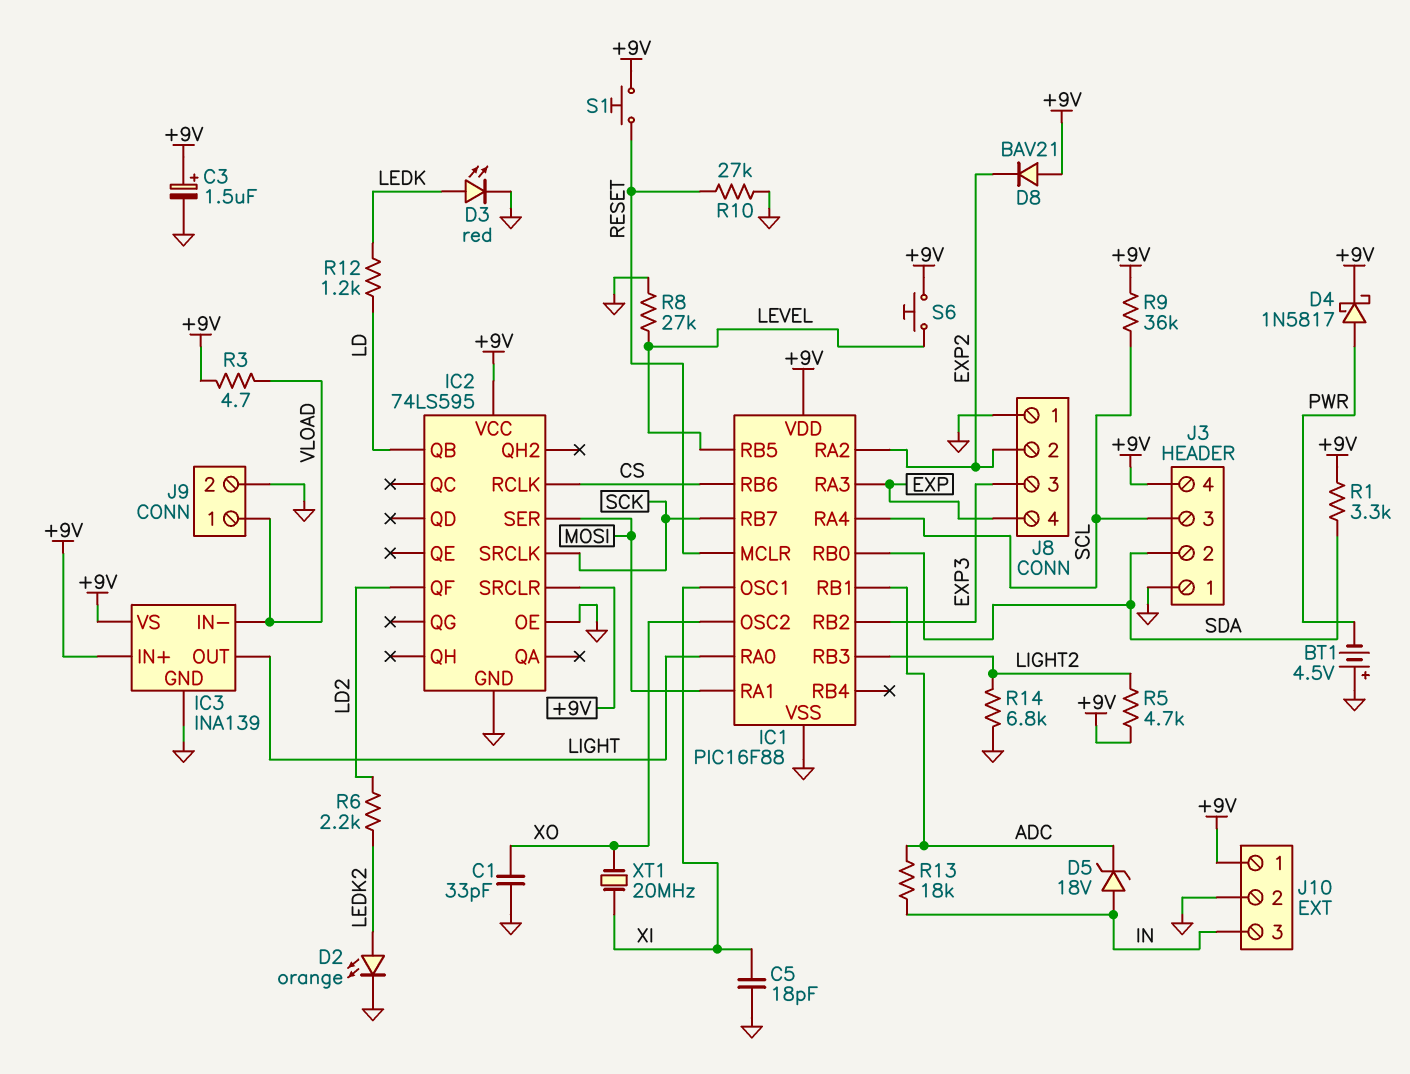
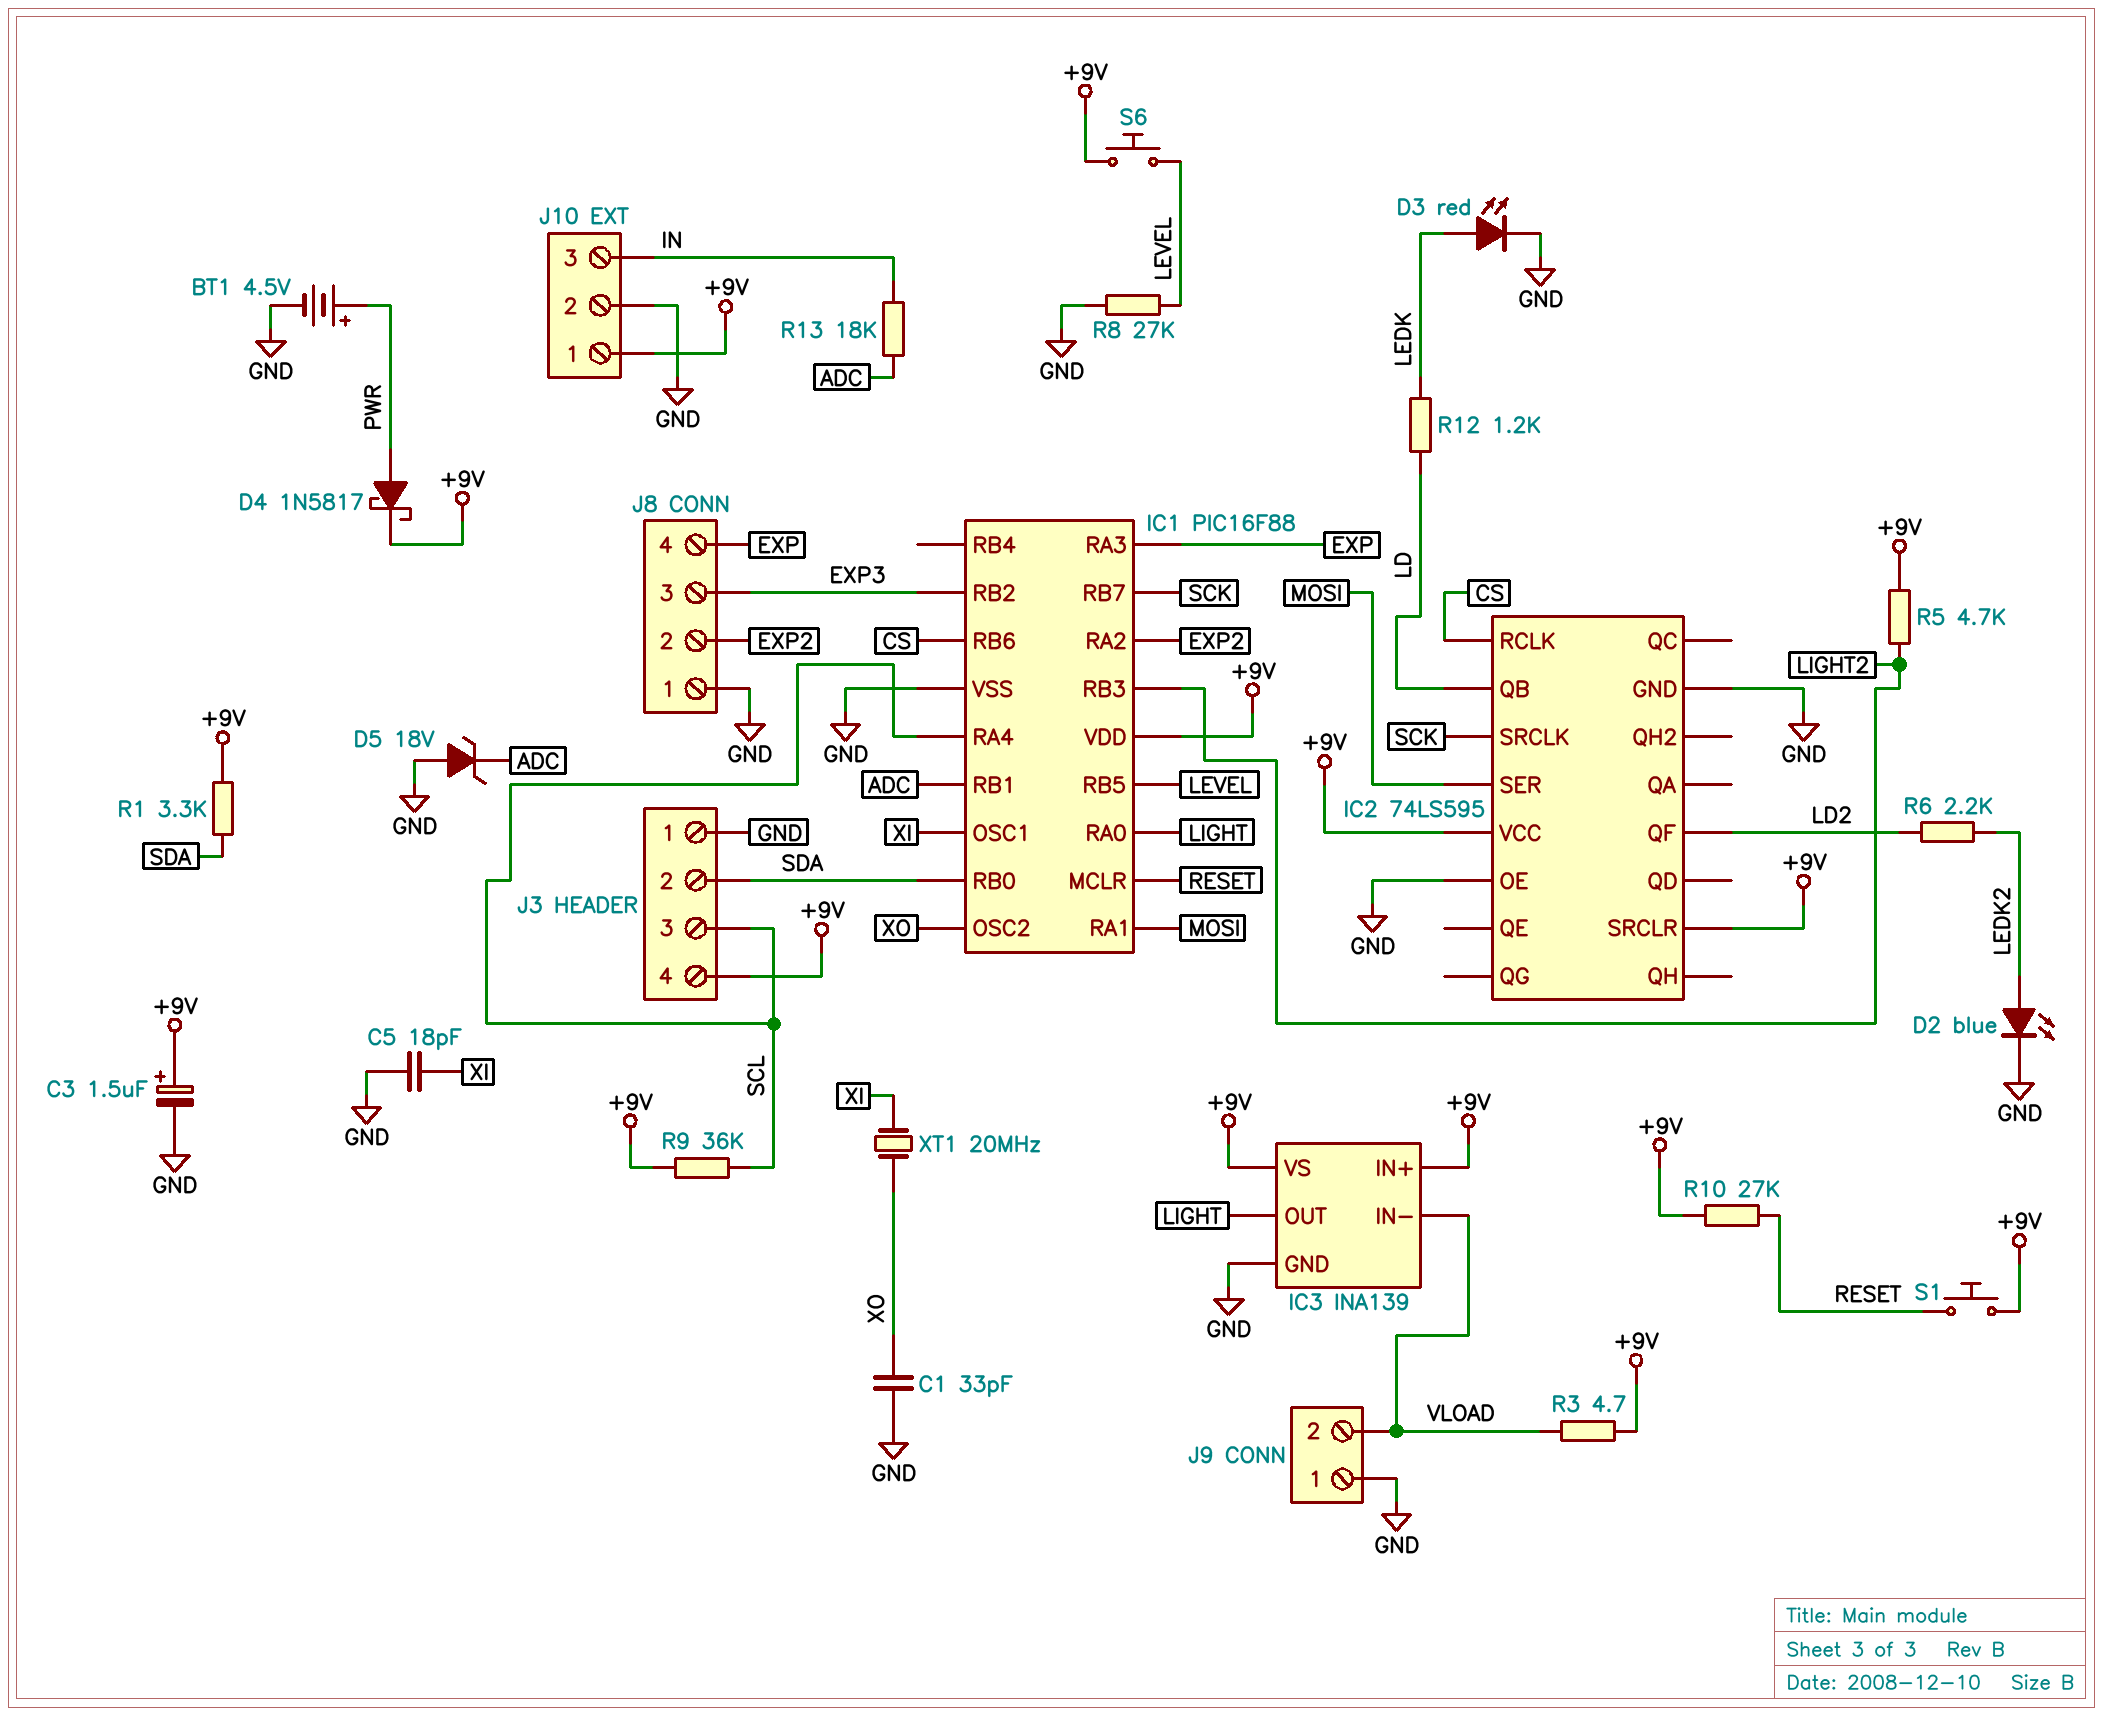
BT1: 4.5V (plus GND, minus PWR) -> 4.5V (plus PWR, minus GND)
D2: LED orange (A LEDK2, K GND) -> LED blue (A LEDK2, K GND)
D5: zener 18V (A IN, K ADC) -> zener 18V (A GND, K ADC)
D8: diode BAV21 (A +9V, K EXP2) -> none
J9 pin 1: VLOAD -> GND
J9 pin 2: GND -> VLOAD
R10: 27k (GND, RESET) -> 27k (+9V, RESET)
R14: 6.8k (GND, LIGHT2) -> none

